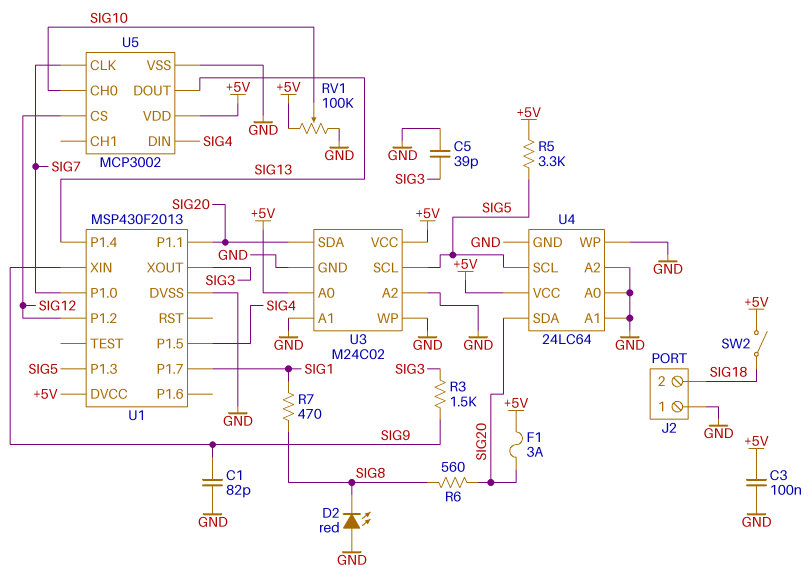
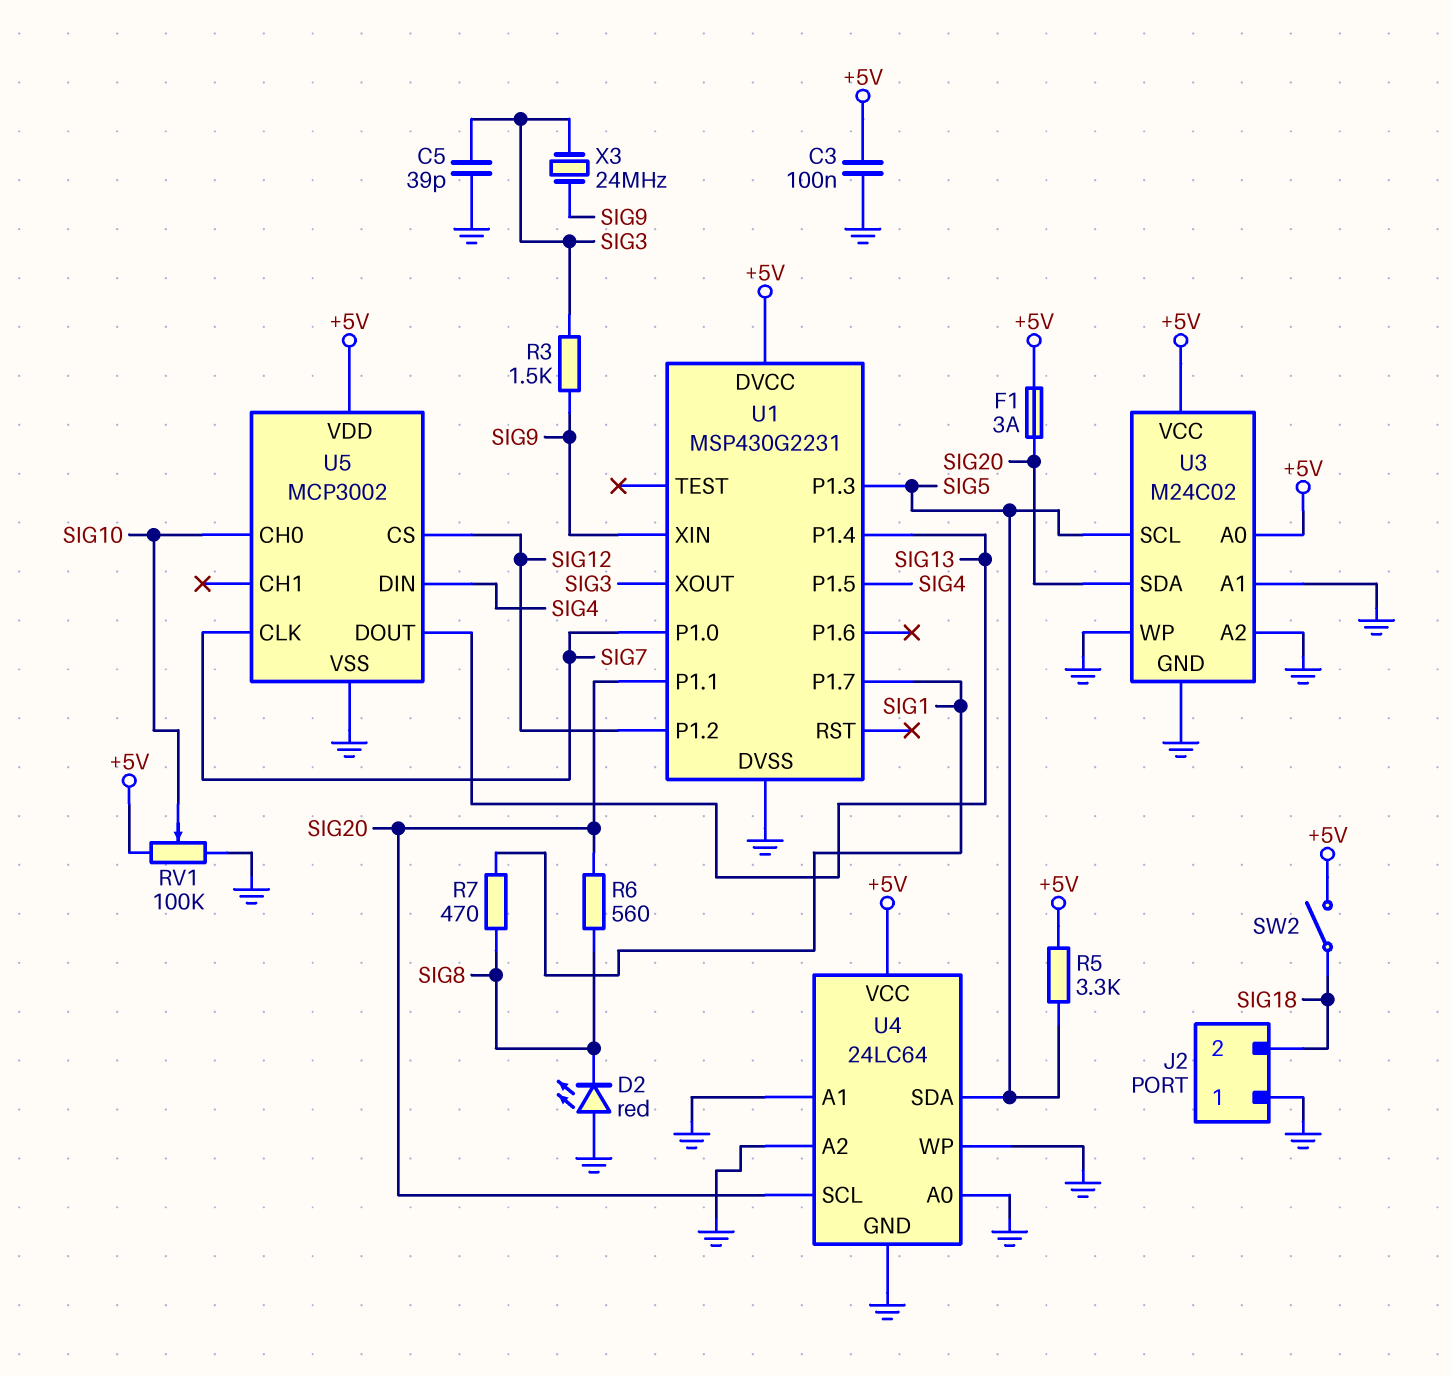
C1: 82pF (GND, SIG9) -> none
U1: MSP430F2013 -> MSP430G2231
U4 pin SCL: SIG5 -> SIG20
U4 pin SDA: SIG20 -> SIG5
X3: none -> 24MHz (SIG3, SIG9)

